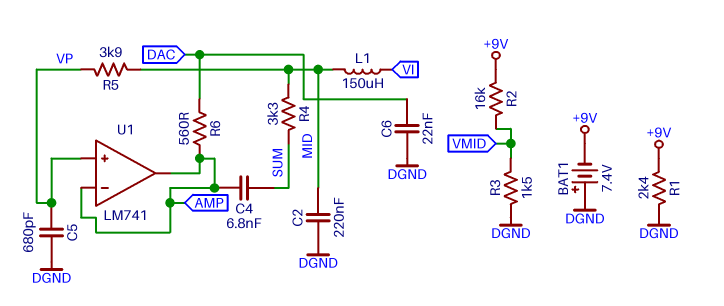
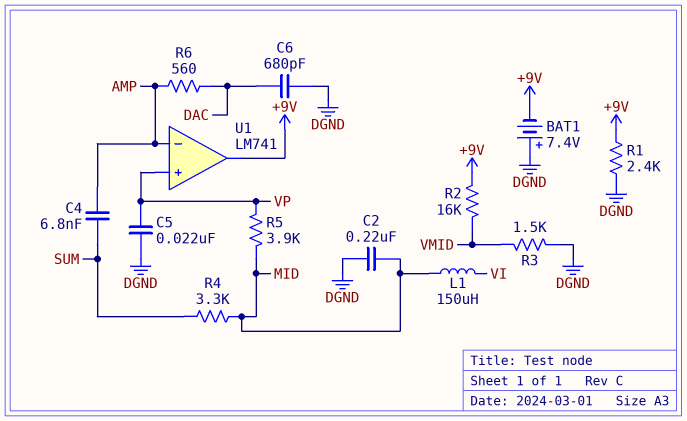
C5: 680pF (DGND, VP) -> 22nF (DGND, VP)
C6: 22nF (DAC, DGND) -> 680pF (DAC, DGND)
U1 pin out: AMP -> +9V

